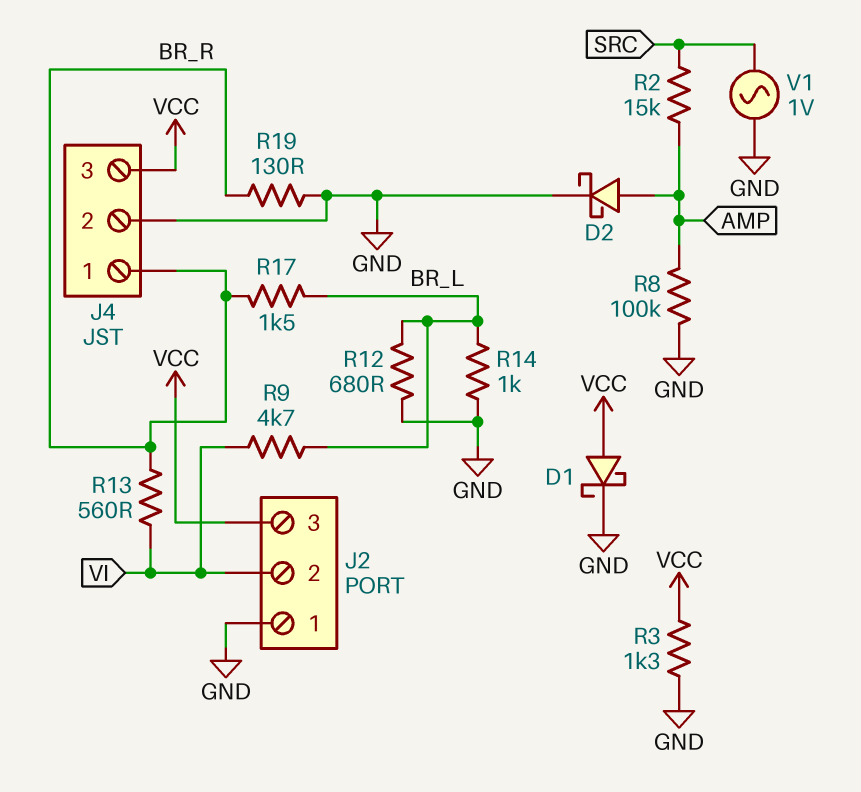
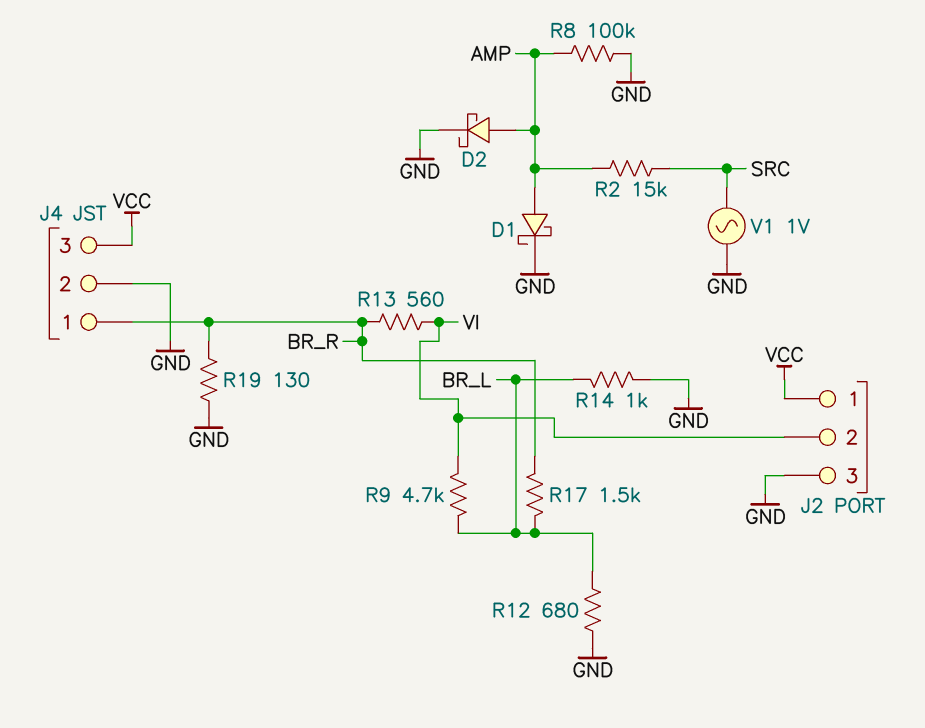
D1: schottky (A VCC, K GND) -> schottky (A AMP, K GND)
J2 pin 1: GND -> VCC
J2 pin 3: VCC -> GND
R3: 1.3k (GND, VCC) -> none

